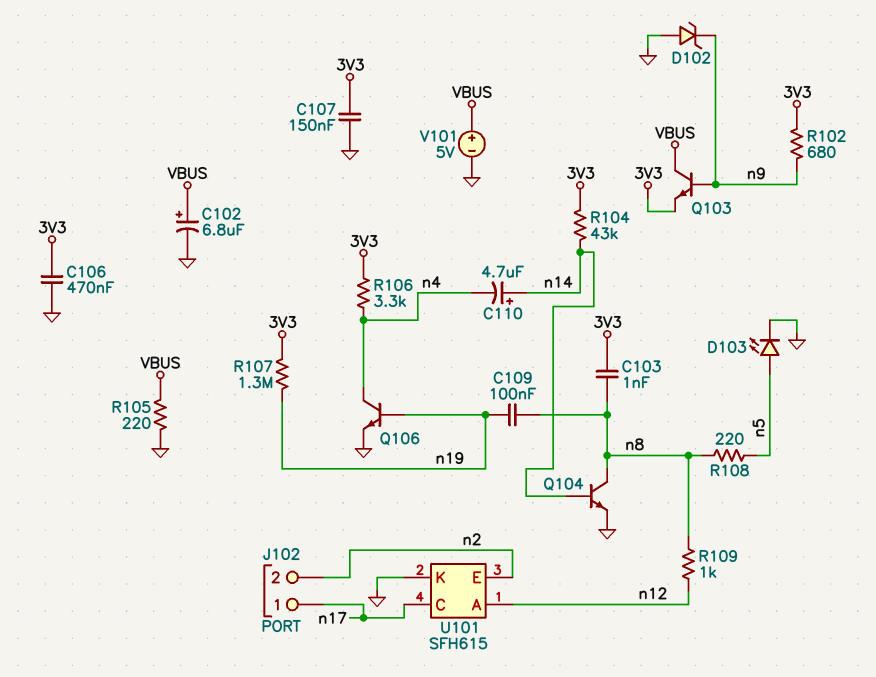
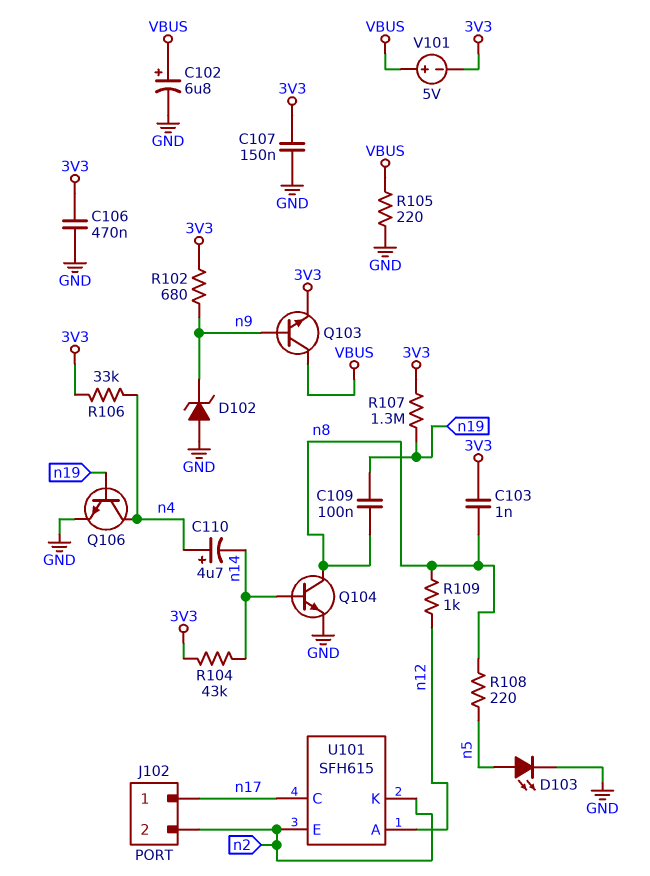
C110: 4.7uF (plus n14, minus n4) -> 4.7uF (plus n4, minus n14)
R106: 3.3k (3V3, n4) -> 33k (3V3, n4)
U101 pin K: GND -> n2
V101: 5V (plus VBUS, minus GND) -> 5V (plus VBUS, minus 3V3)

